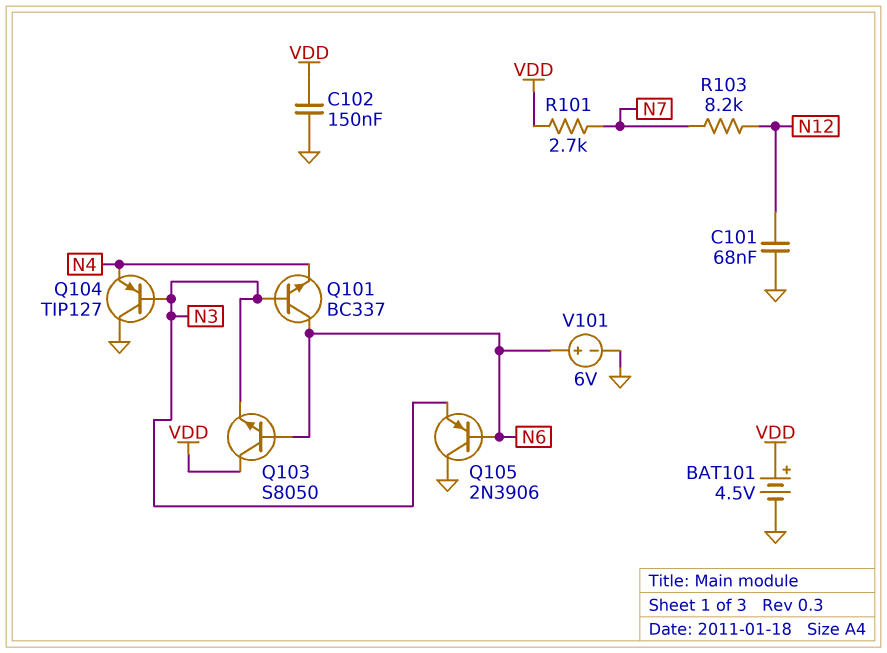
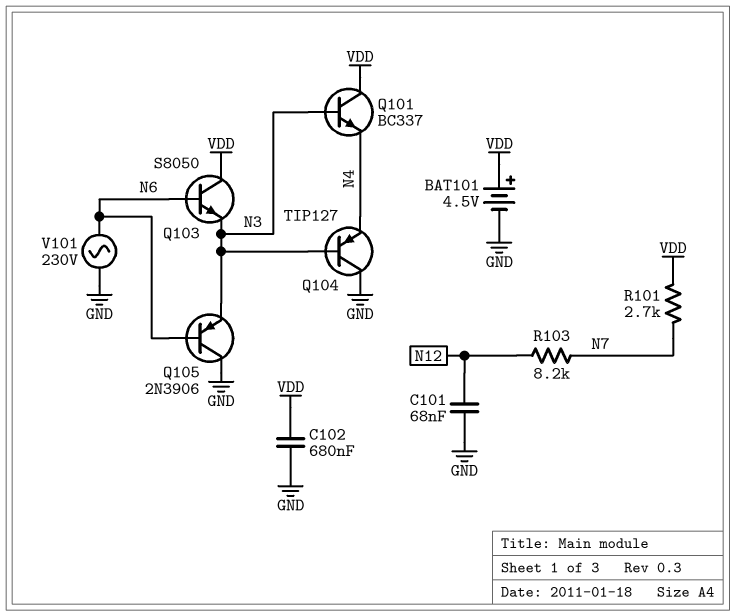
C102: 150nF (GND, VDD) -> 680nF (GND, VDD)
Q101: NPN BC337 (B N3, C N6, E N4) -> NPN BC337 (B N3, C VDD, E N4)
V101: 6V (plus N6, minus GND) -> AC 230V (GND, N6)

